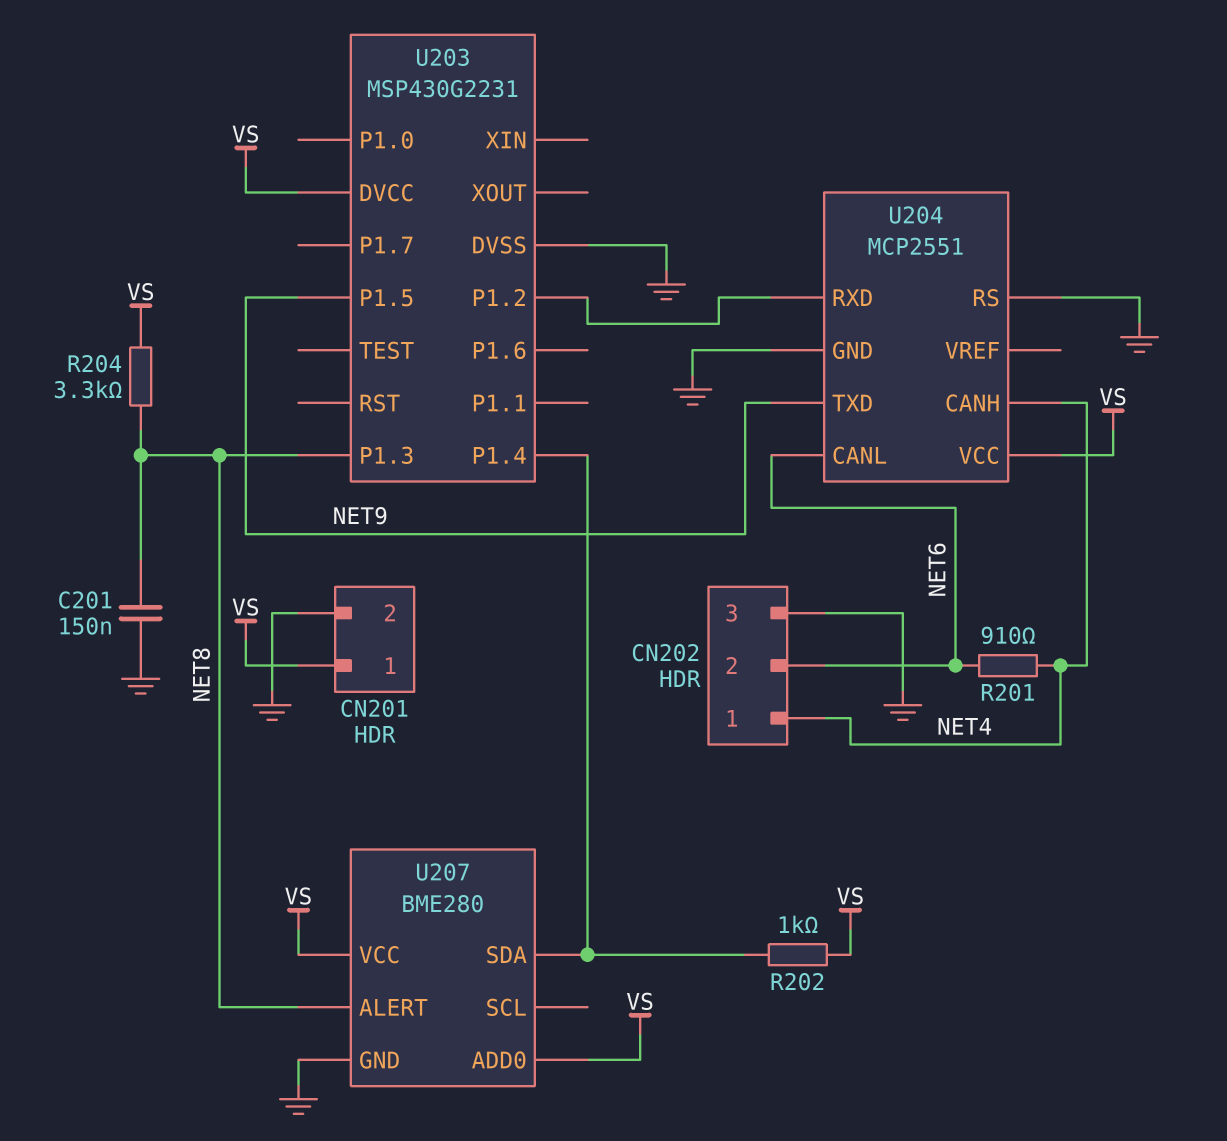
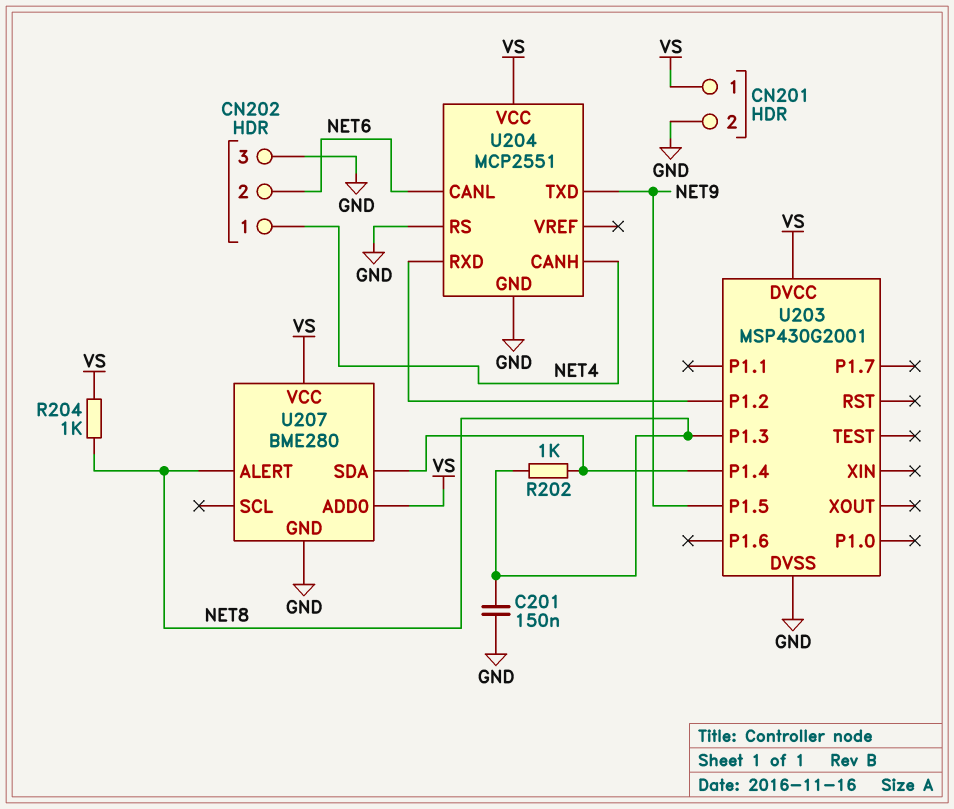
R201: 910 (NET4, NET6) -> none
R202: 1k (U203/P1.4, VS) -> 1k (NET8, U203/P1.4)
R204: 3.3k (NET8, VS) -> 1k (NET8, VS)
U203: MSP430G2231 -> MSP430G2001

